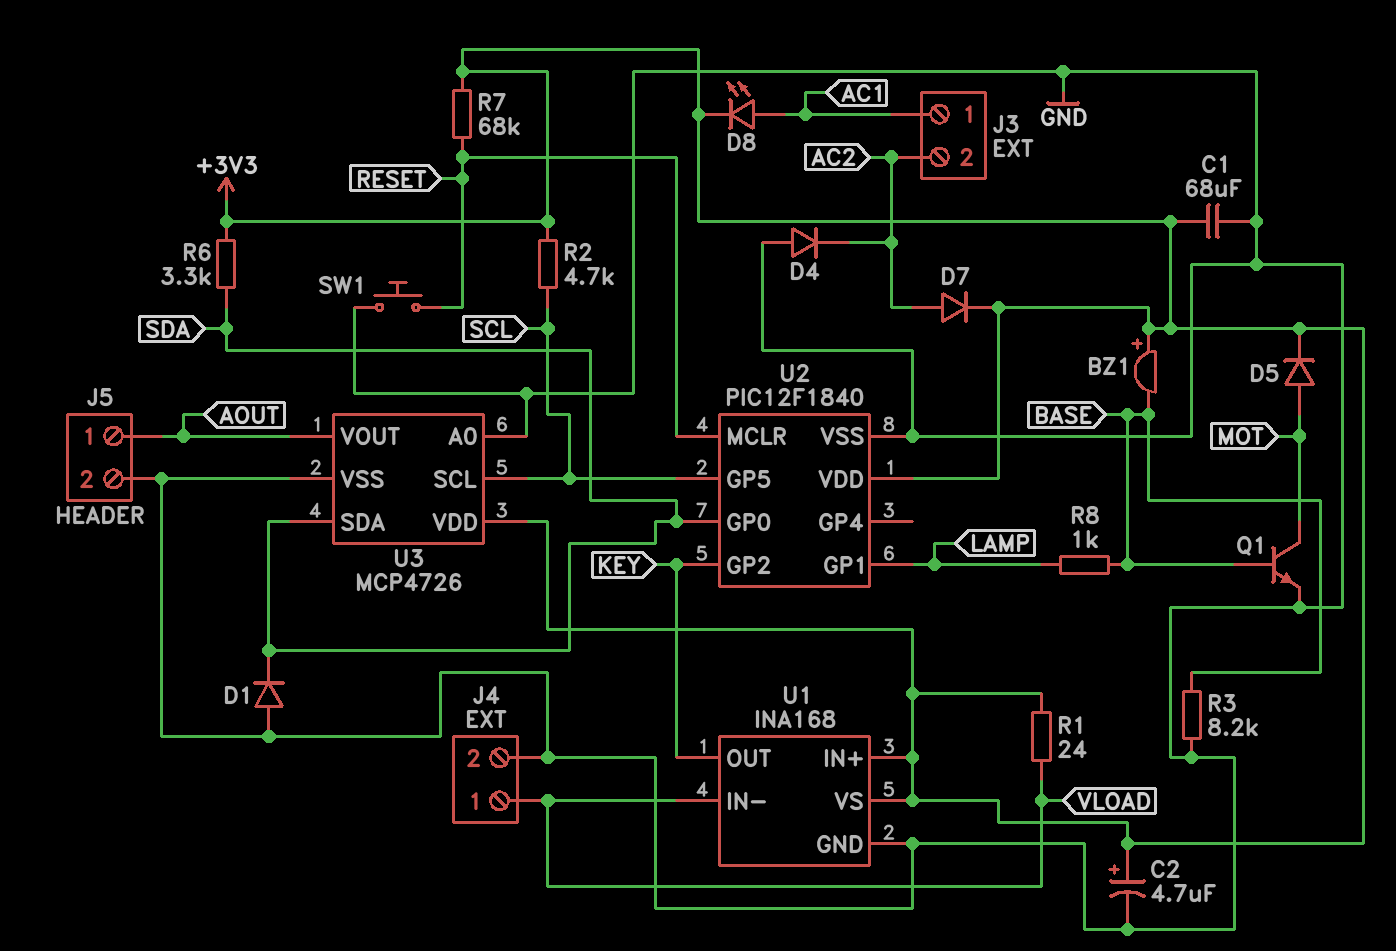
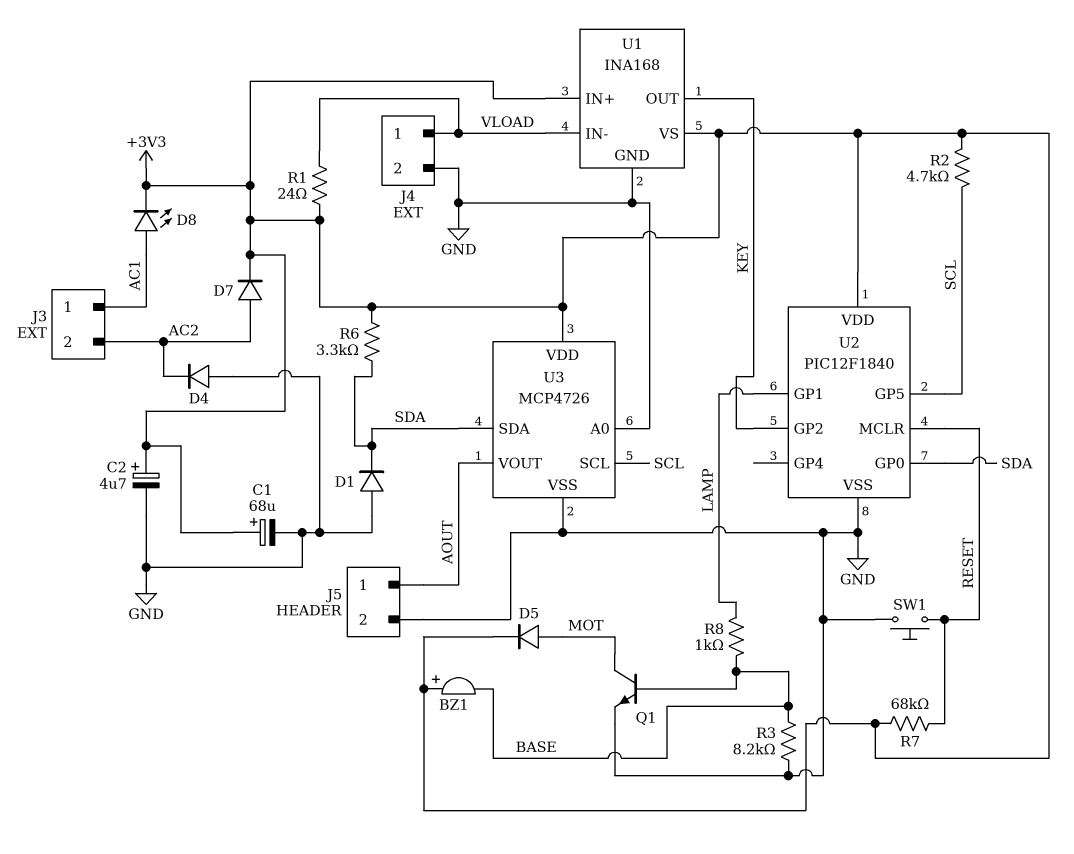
C1: 68uF (+3V3, GND) -> 68uF (plus +3V3, minus GND)

